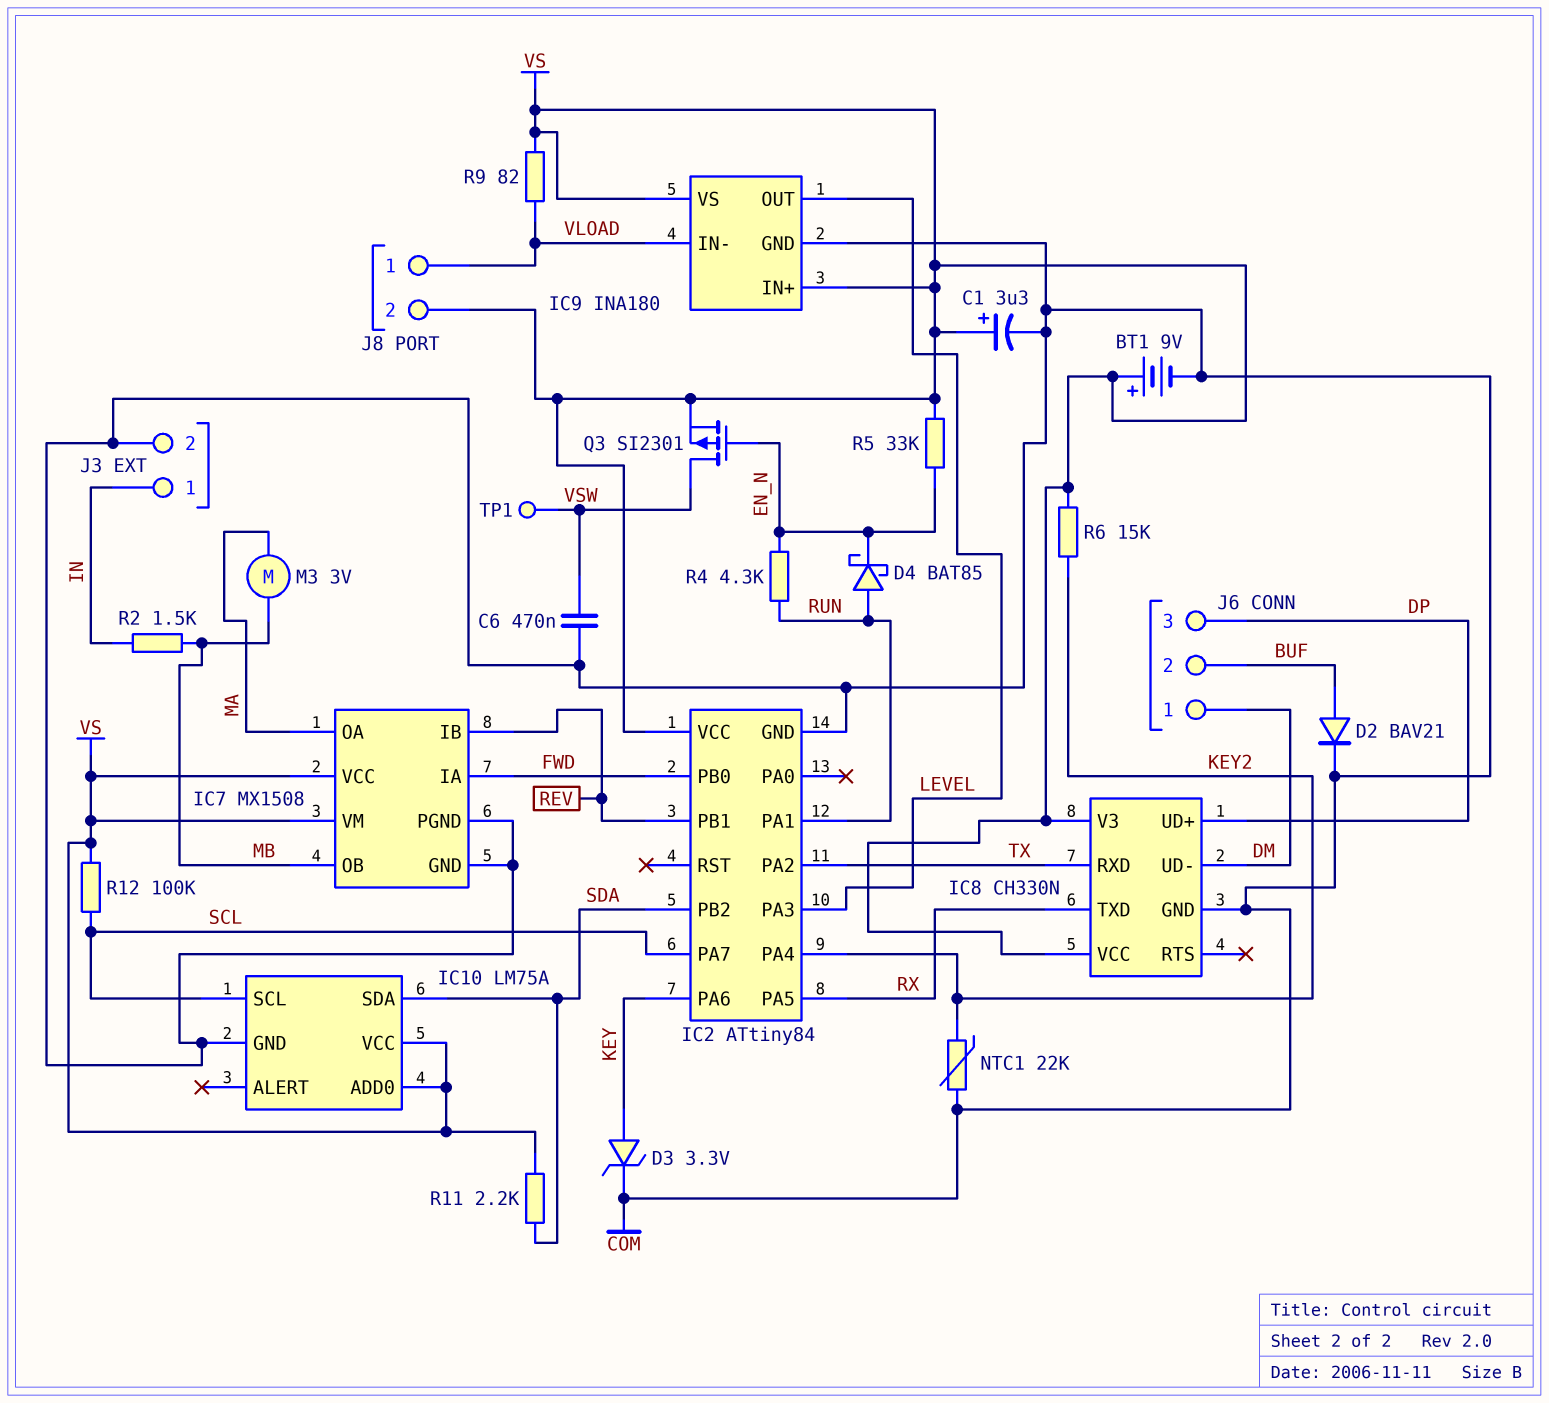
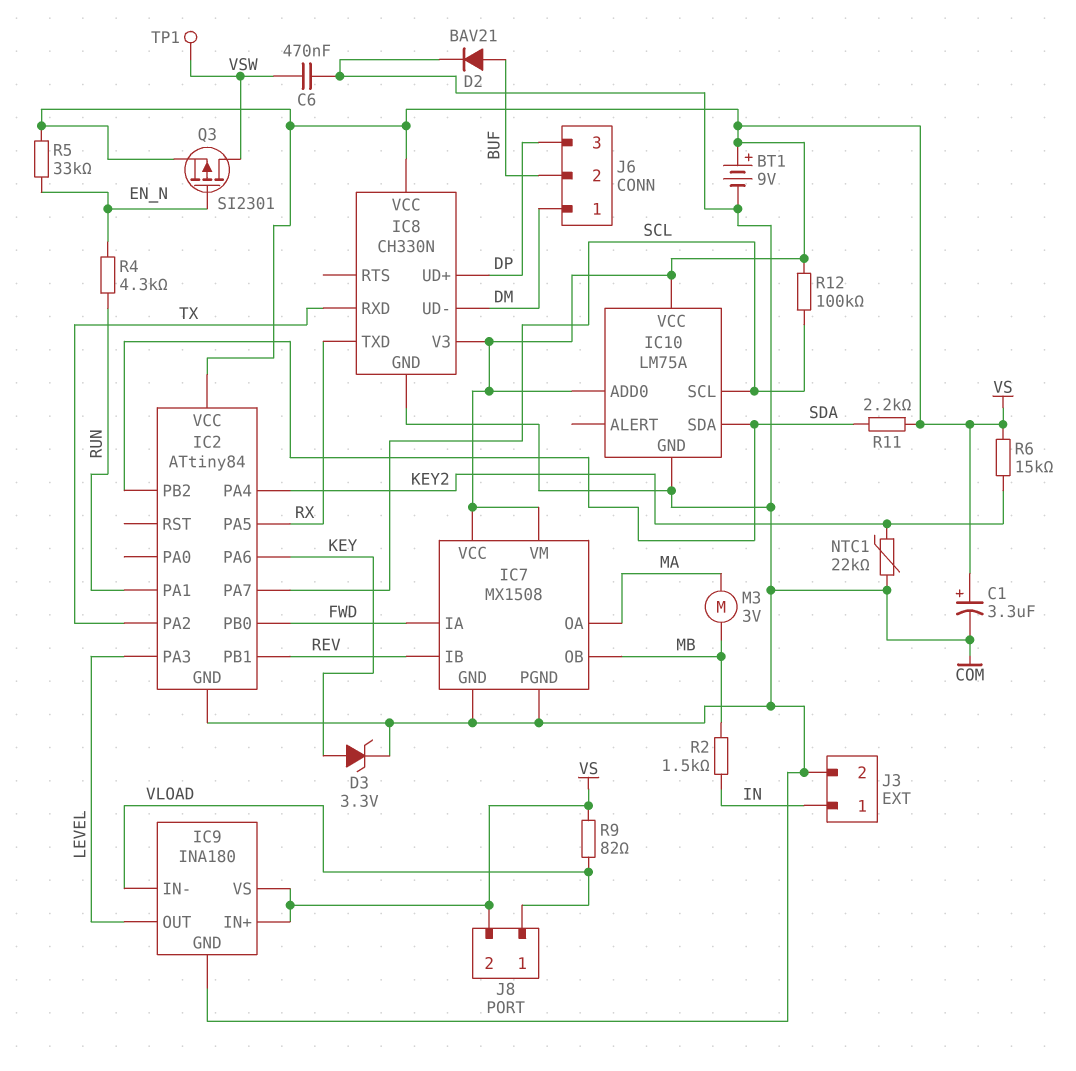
D4: schottky BAT85 (A RUN, K EN_N) -> none

